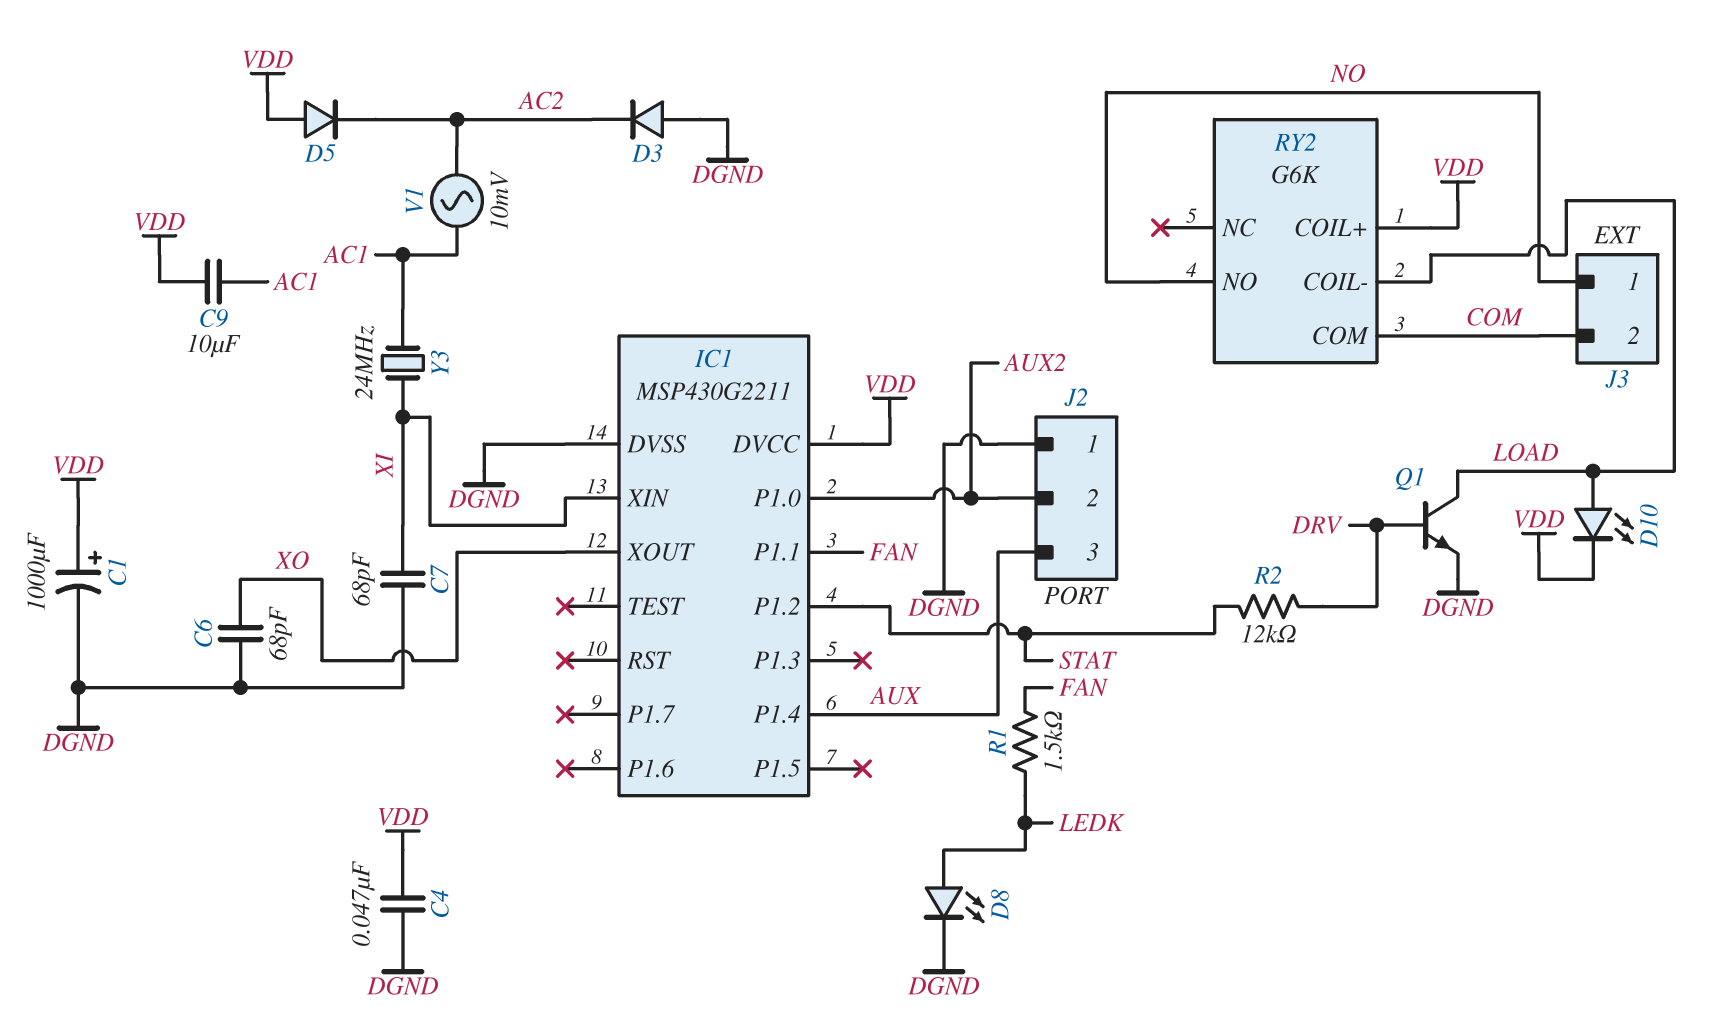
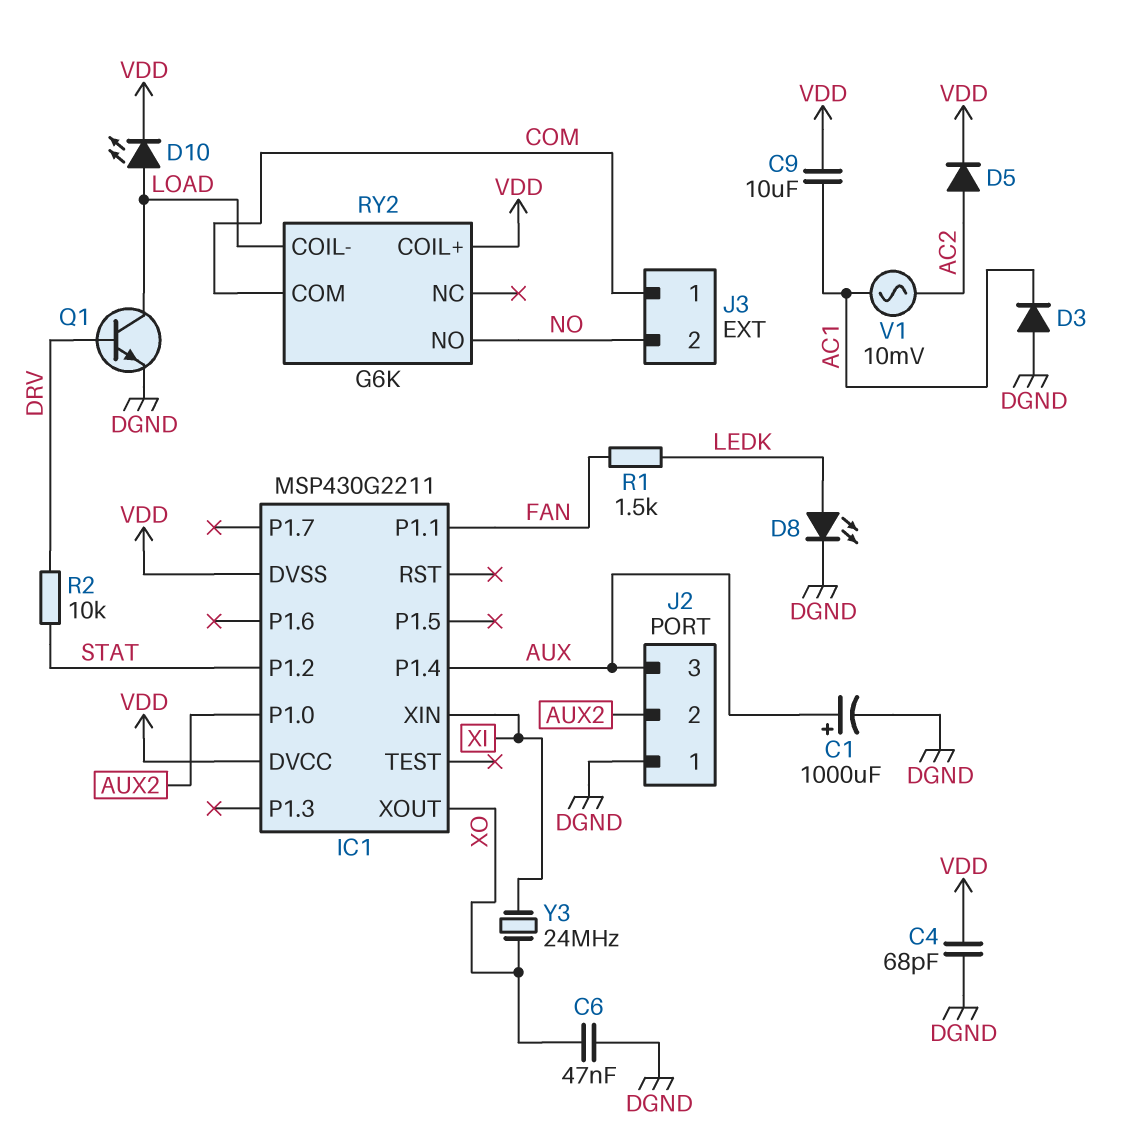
C1: 1000uF (plus VDD, minus DGND) -> 1000uF (plus AUX, minus DGND)
C4: 47nF (DGND, VDD) -> 68pF (DGND, VDD)
C6: 68pF (DGND, XO) -> 47nF (DGND, XO)
C7: 68pF (DGND, XI) -> none
D3: diode (A DGND, K AC2) -> diode (A DGND, K AC1)
D5: diode (A VDD, K AC2) -> diode (A AC2, K VDD)
IC1 pin DVSS: DGND -> VDD
J3 pin 1: NO -> COM
J3 pin 2: COM -> NO
R2: 12k (DRV, STAT) -> 10k (DRV, STAT)
Y3: 24MHz (AC1, XI) -> 24MHz (XI, XO)

